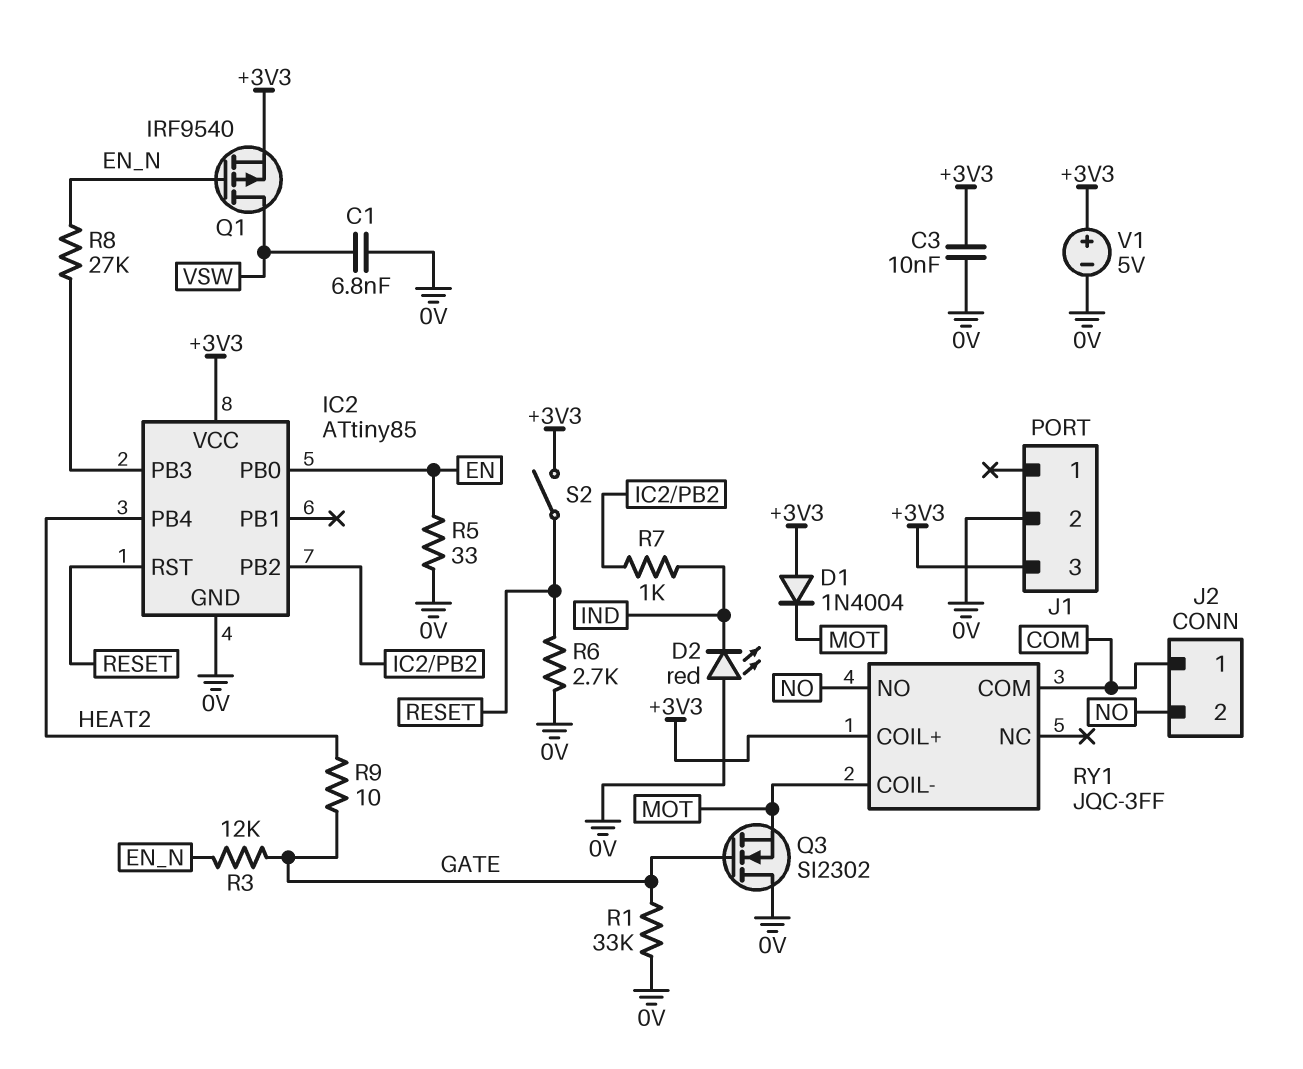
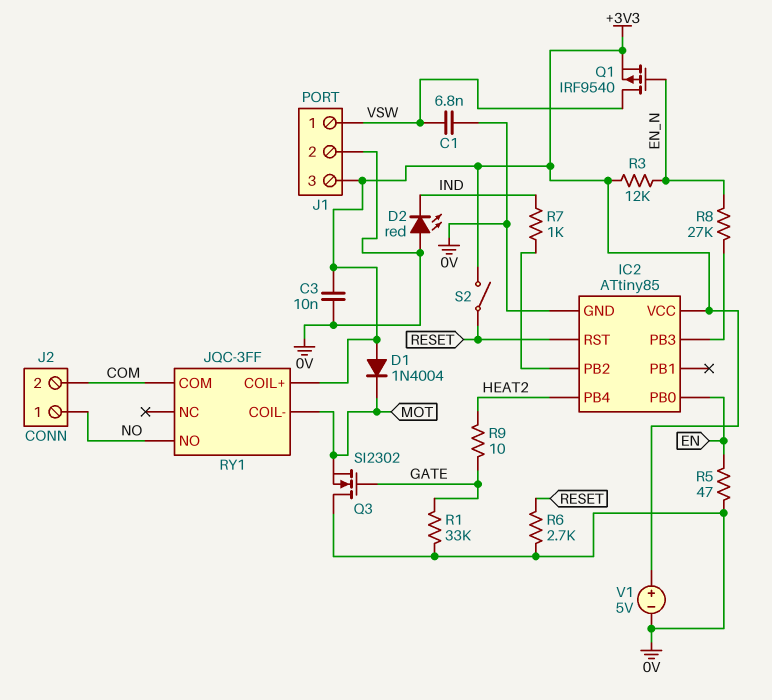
J1 pin 1: none -> VSW
J2 pin 1: COM -> NO
J2 pin 2: NO -> COM
R3: 12k (EN_N, GATE) -> 12k (+3V3, EN_N)
R5: 33 (0V, EN) -> 47 (0V, EN)

